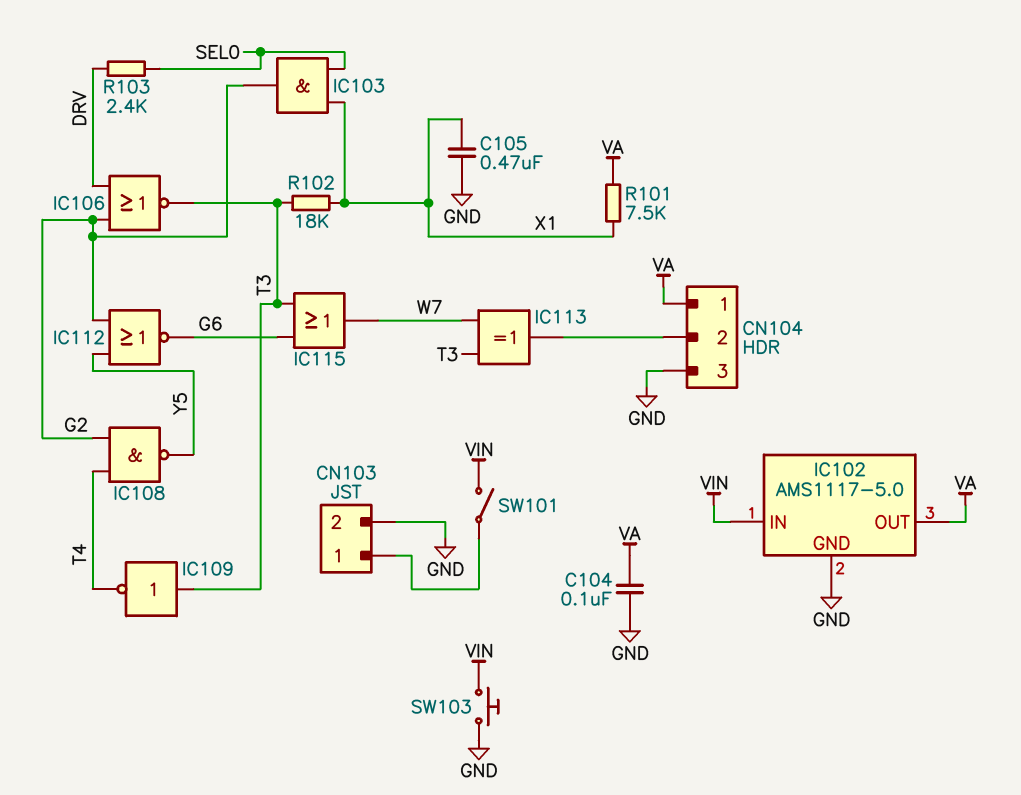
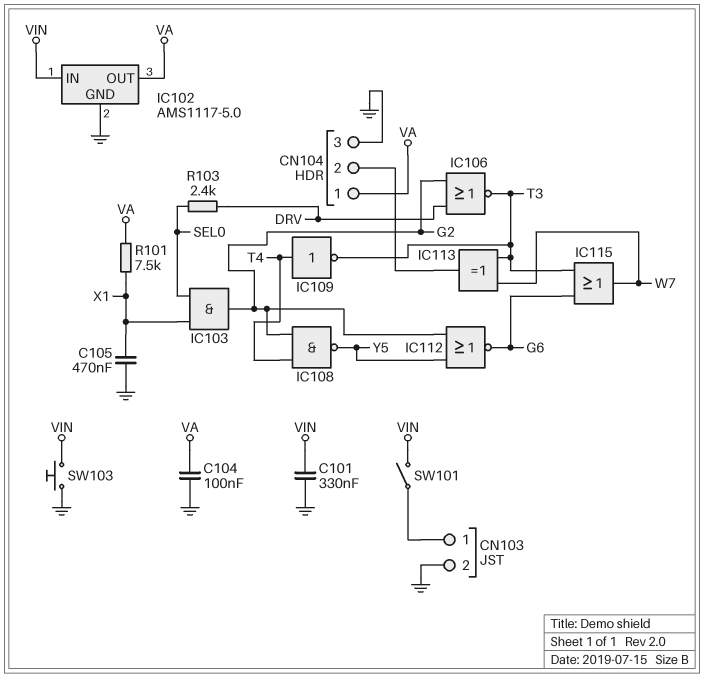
C101: none -> 330nF (GND, VIN)
IC109: NOT (in T3, out T4) -> NOT (in T4, out T3)
R102: 18k (T3, X1) -> none

